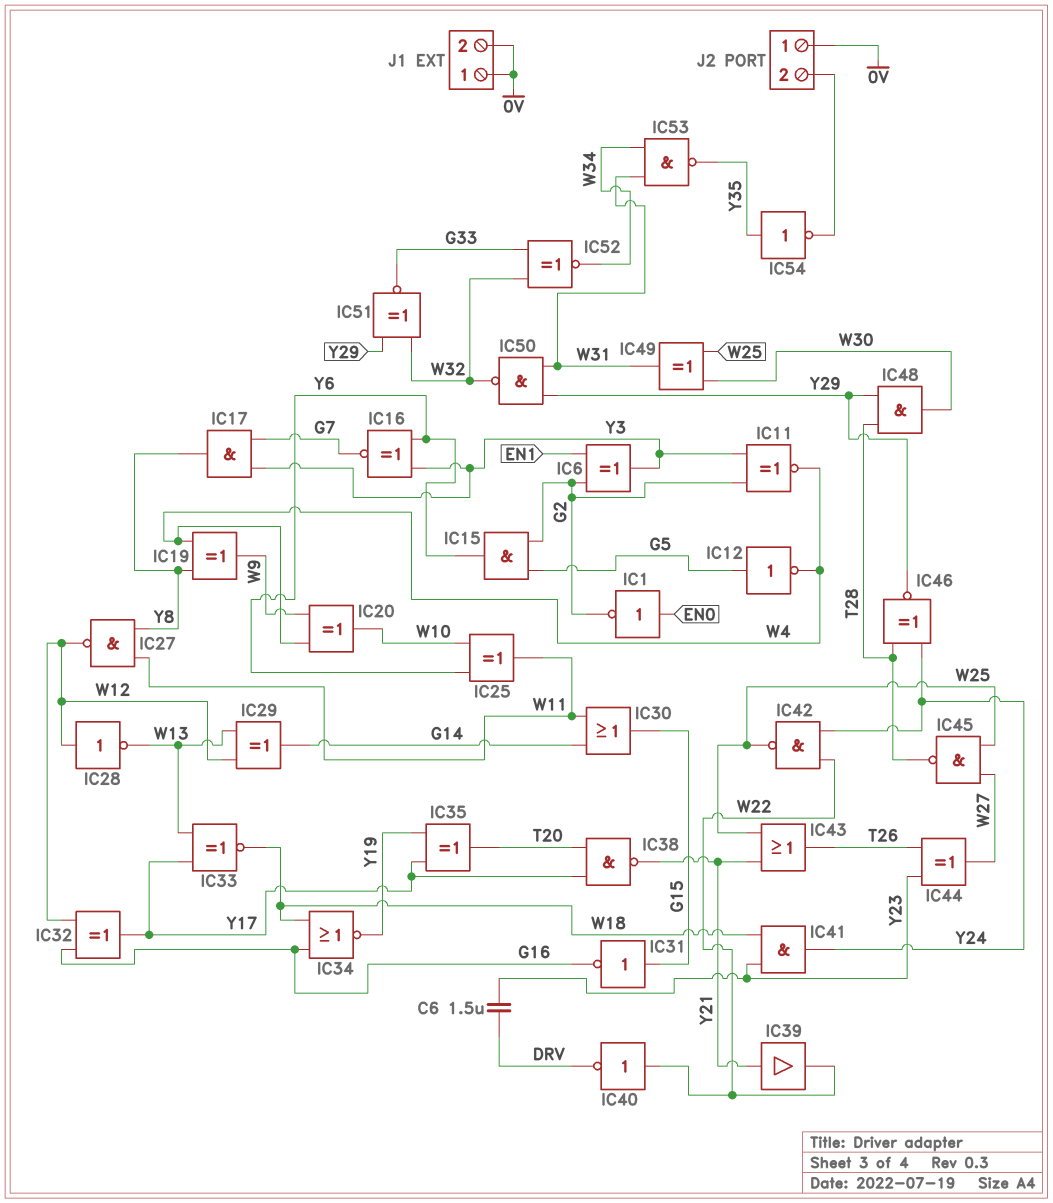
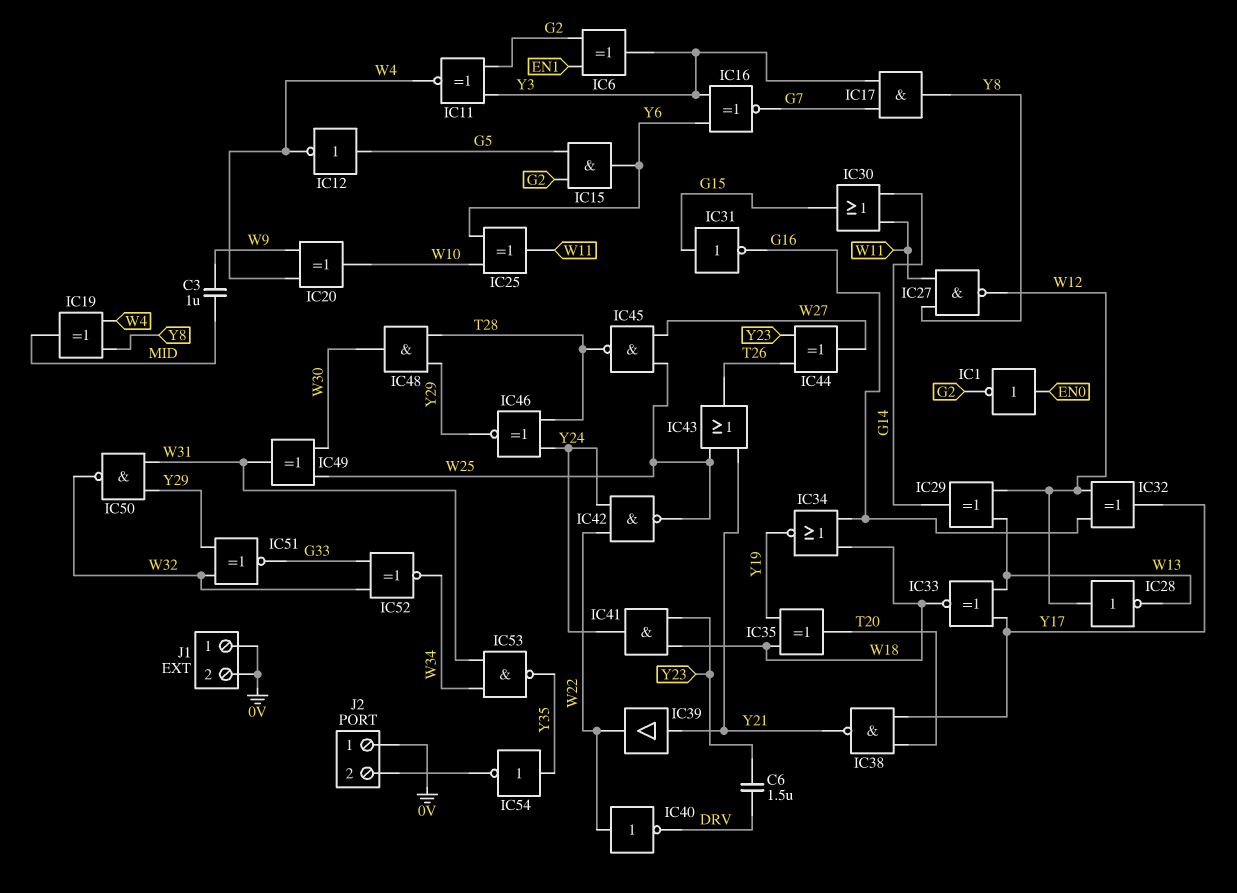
C3: none -> 1uF (MID, W9)
IC19: XOR (in W4, in Y8, out W9) -> XOR (in W4, in Y8, out MID)
IC35: XOR (in Y17, in Y19, out T20) -> XOR (in W18, in Y19, out T20)

